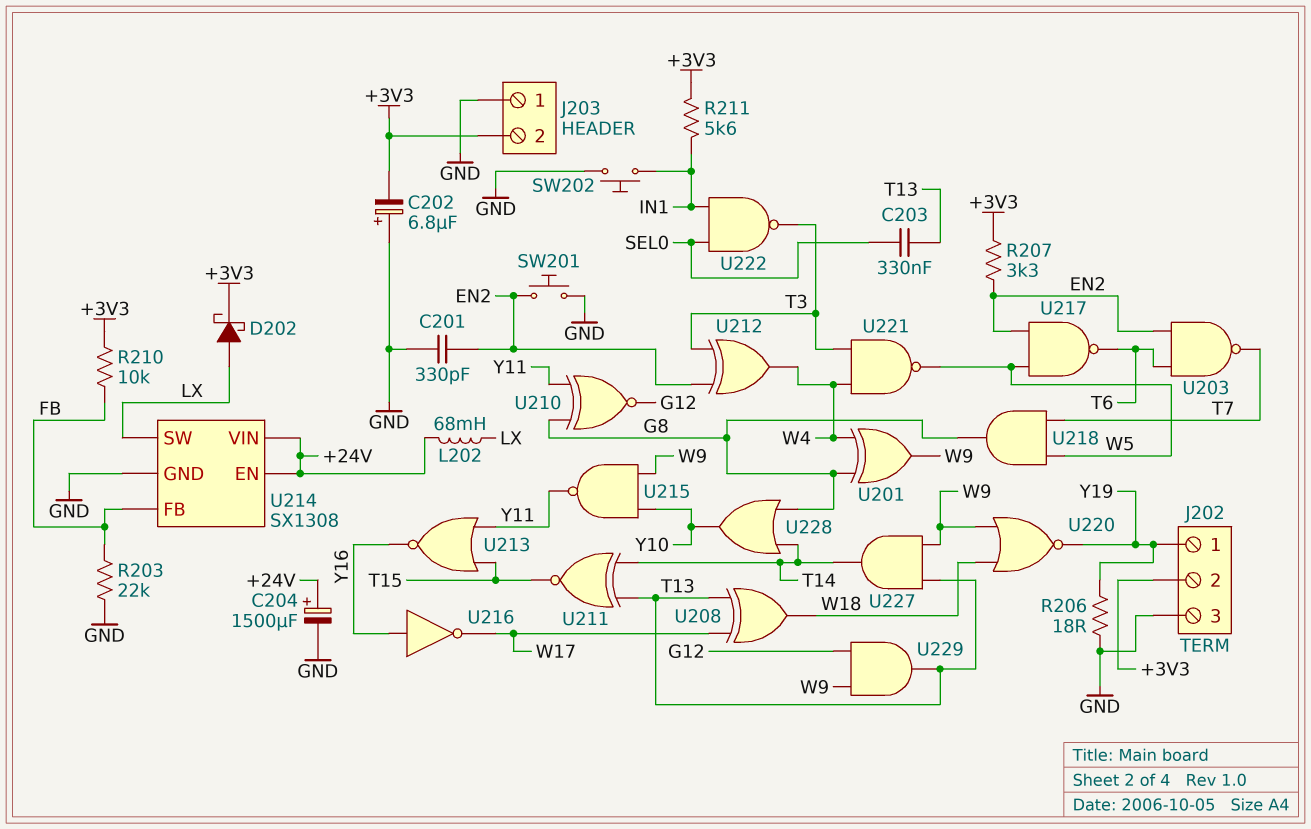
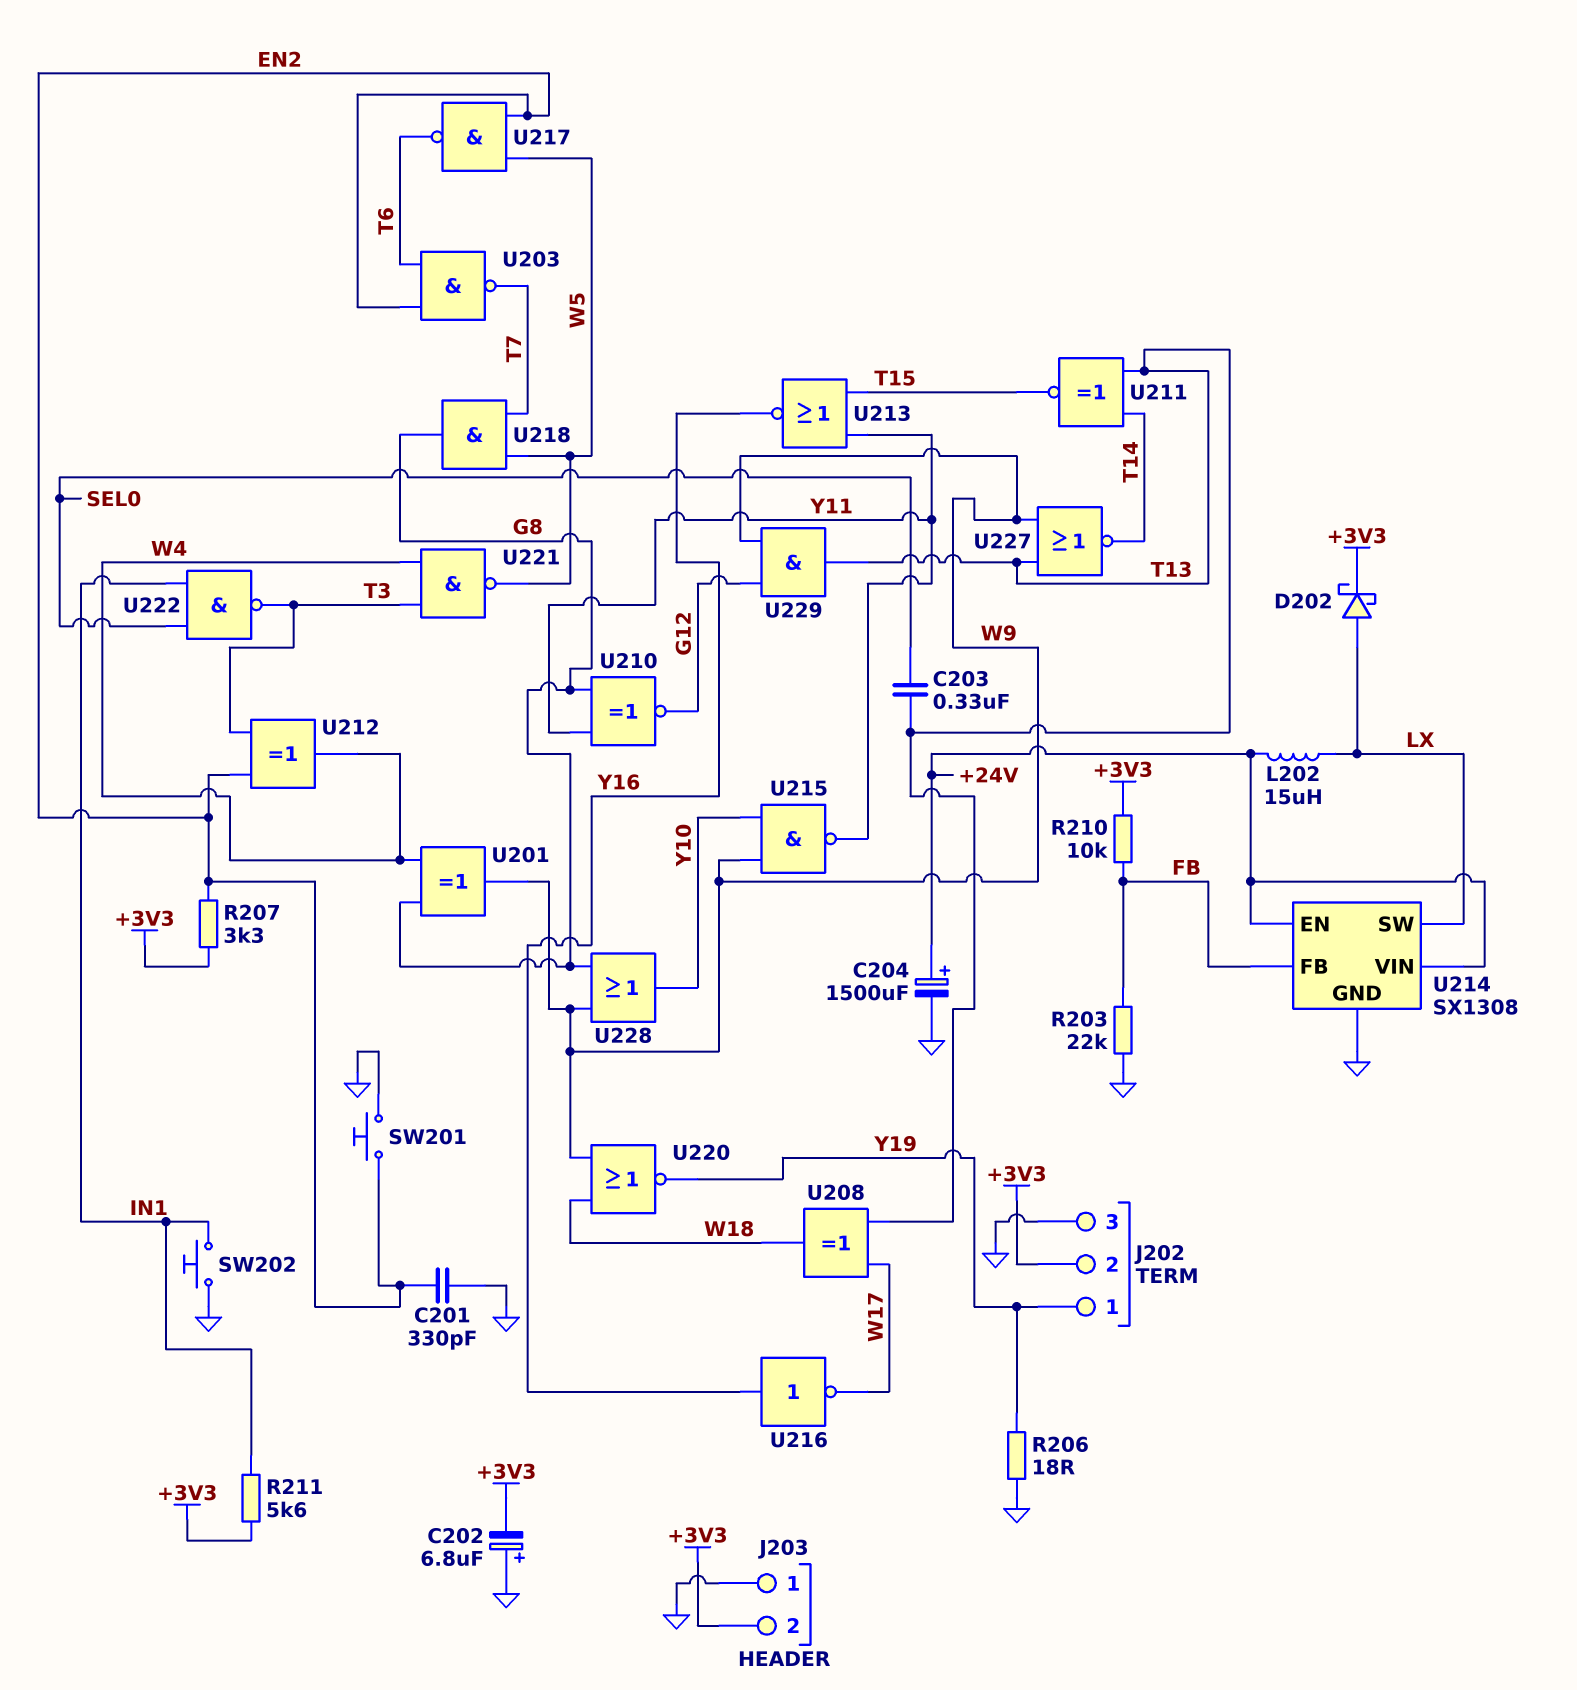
L202: 68mH (+24V, LX) -> 15uH (+24V, LX)
U227: AND (in T13, in W9, out T14) -> NOR (in T13, in W9, out T14)
U228: OR (in G8, in T14, out Y10) -> OR (in G8, in W9, out Y10)

